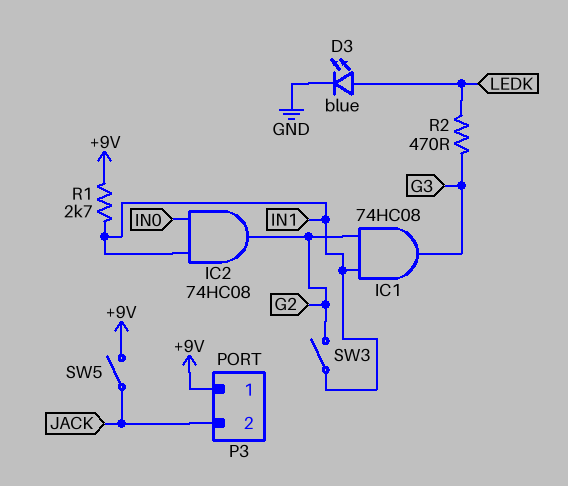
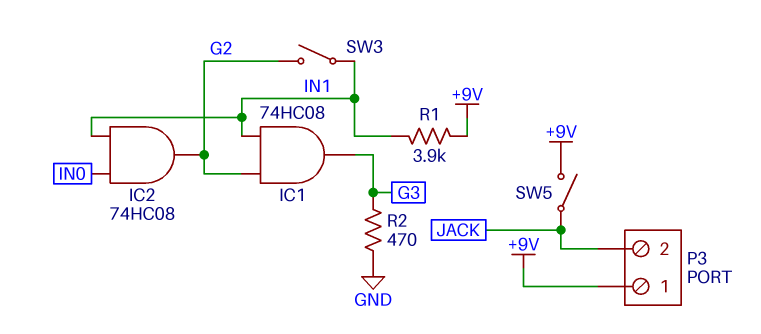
D3: LED blue (A LEDK, K GND) -> none
R1: 2.7k (+9V, IN1) -> 3.9k (+9V, IN1)
R2: 470 (G3, LEDK) -> 470 (G3, GND)

